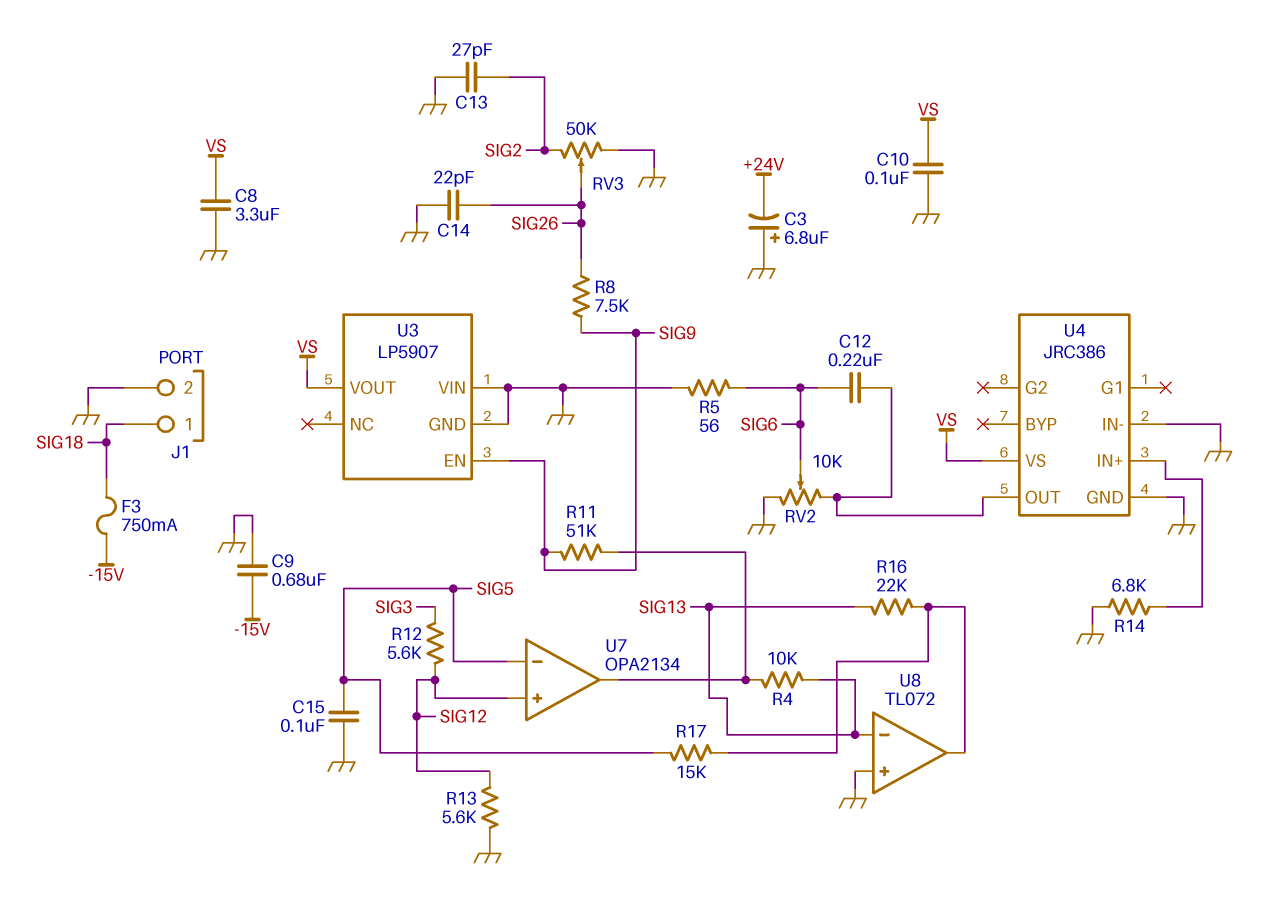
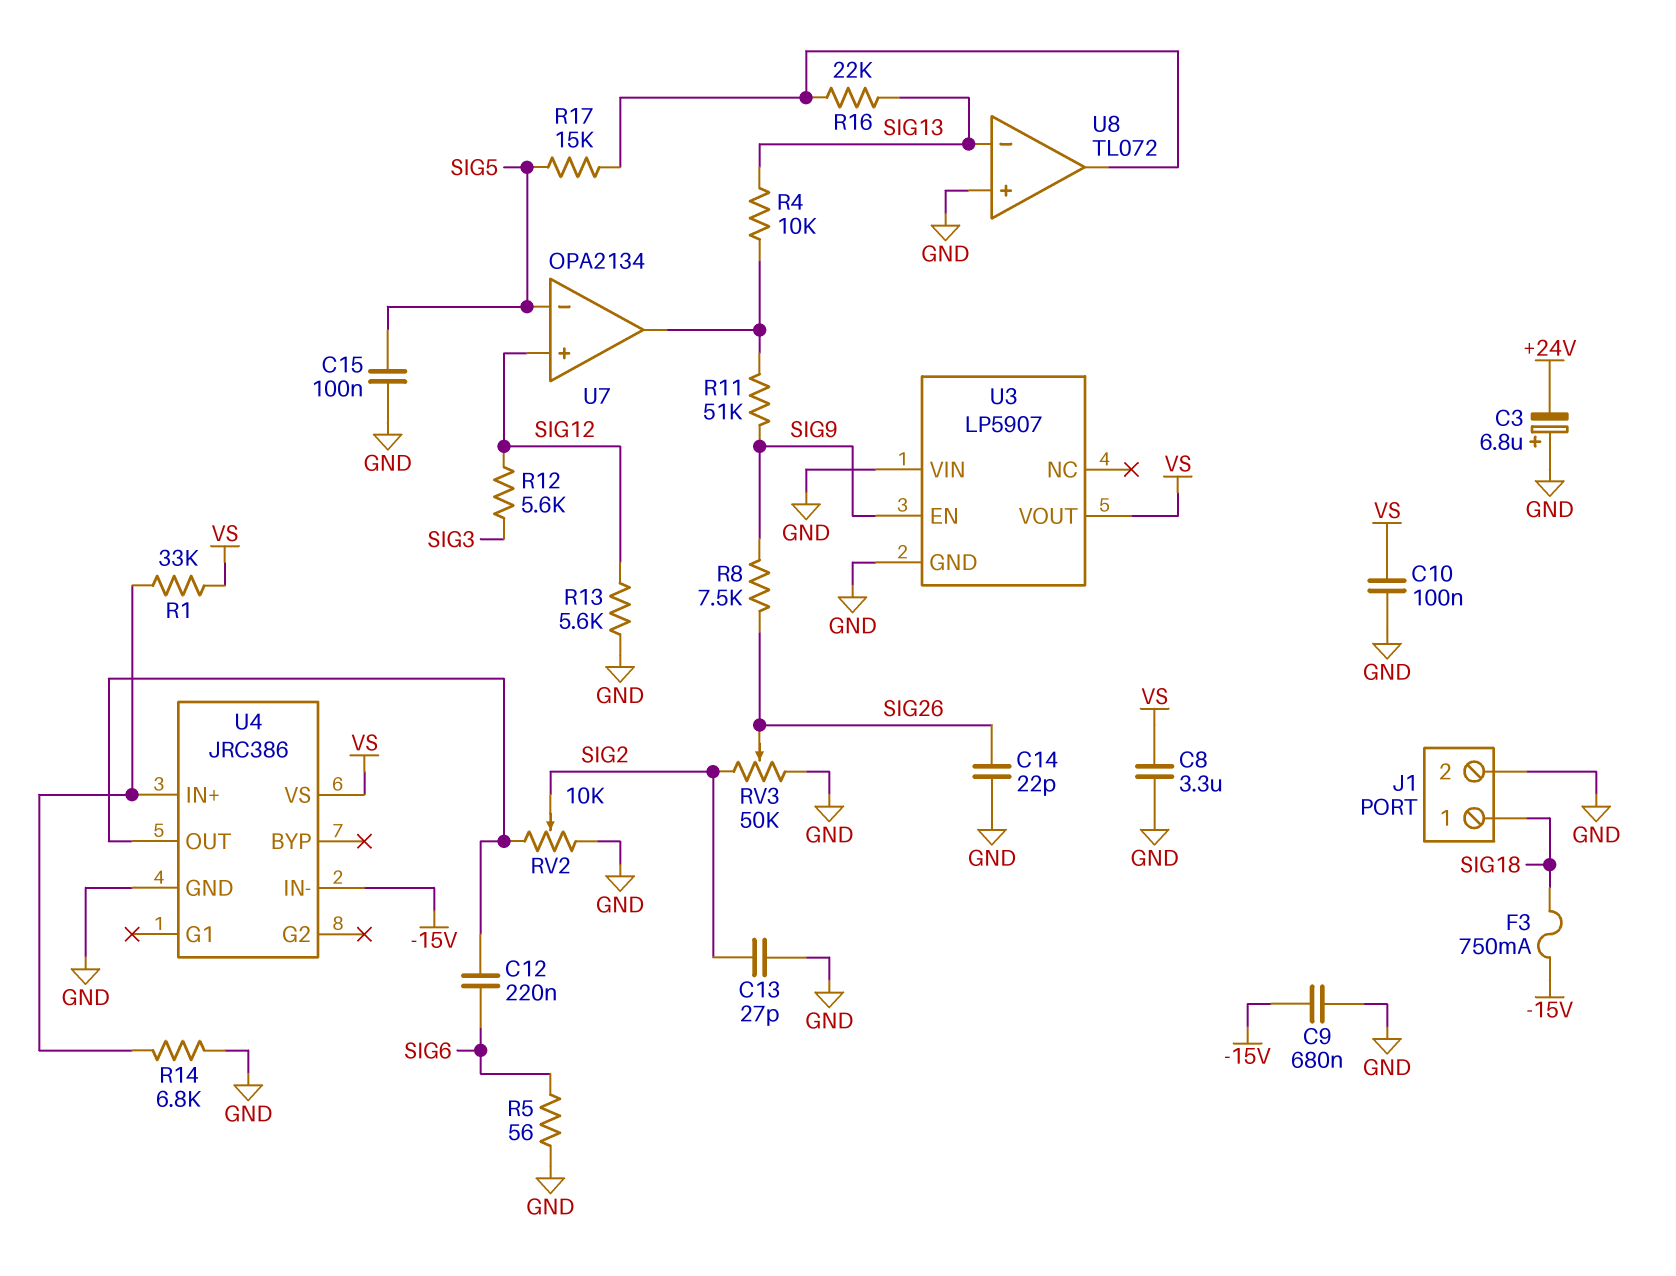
R1: none -> 33k (U4/IN+, VS)
RV2: 10k (GND, U4/OUT, wiper SIG6) -> 10k (GND, U4/OUT, wiper SIG2)
U4 pin IN-: GND -> -15V

